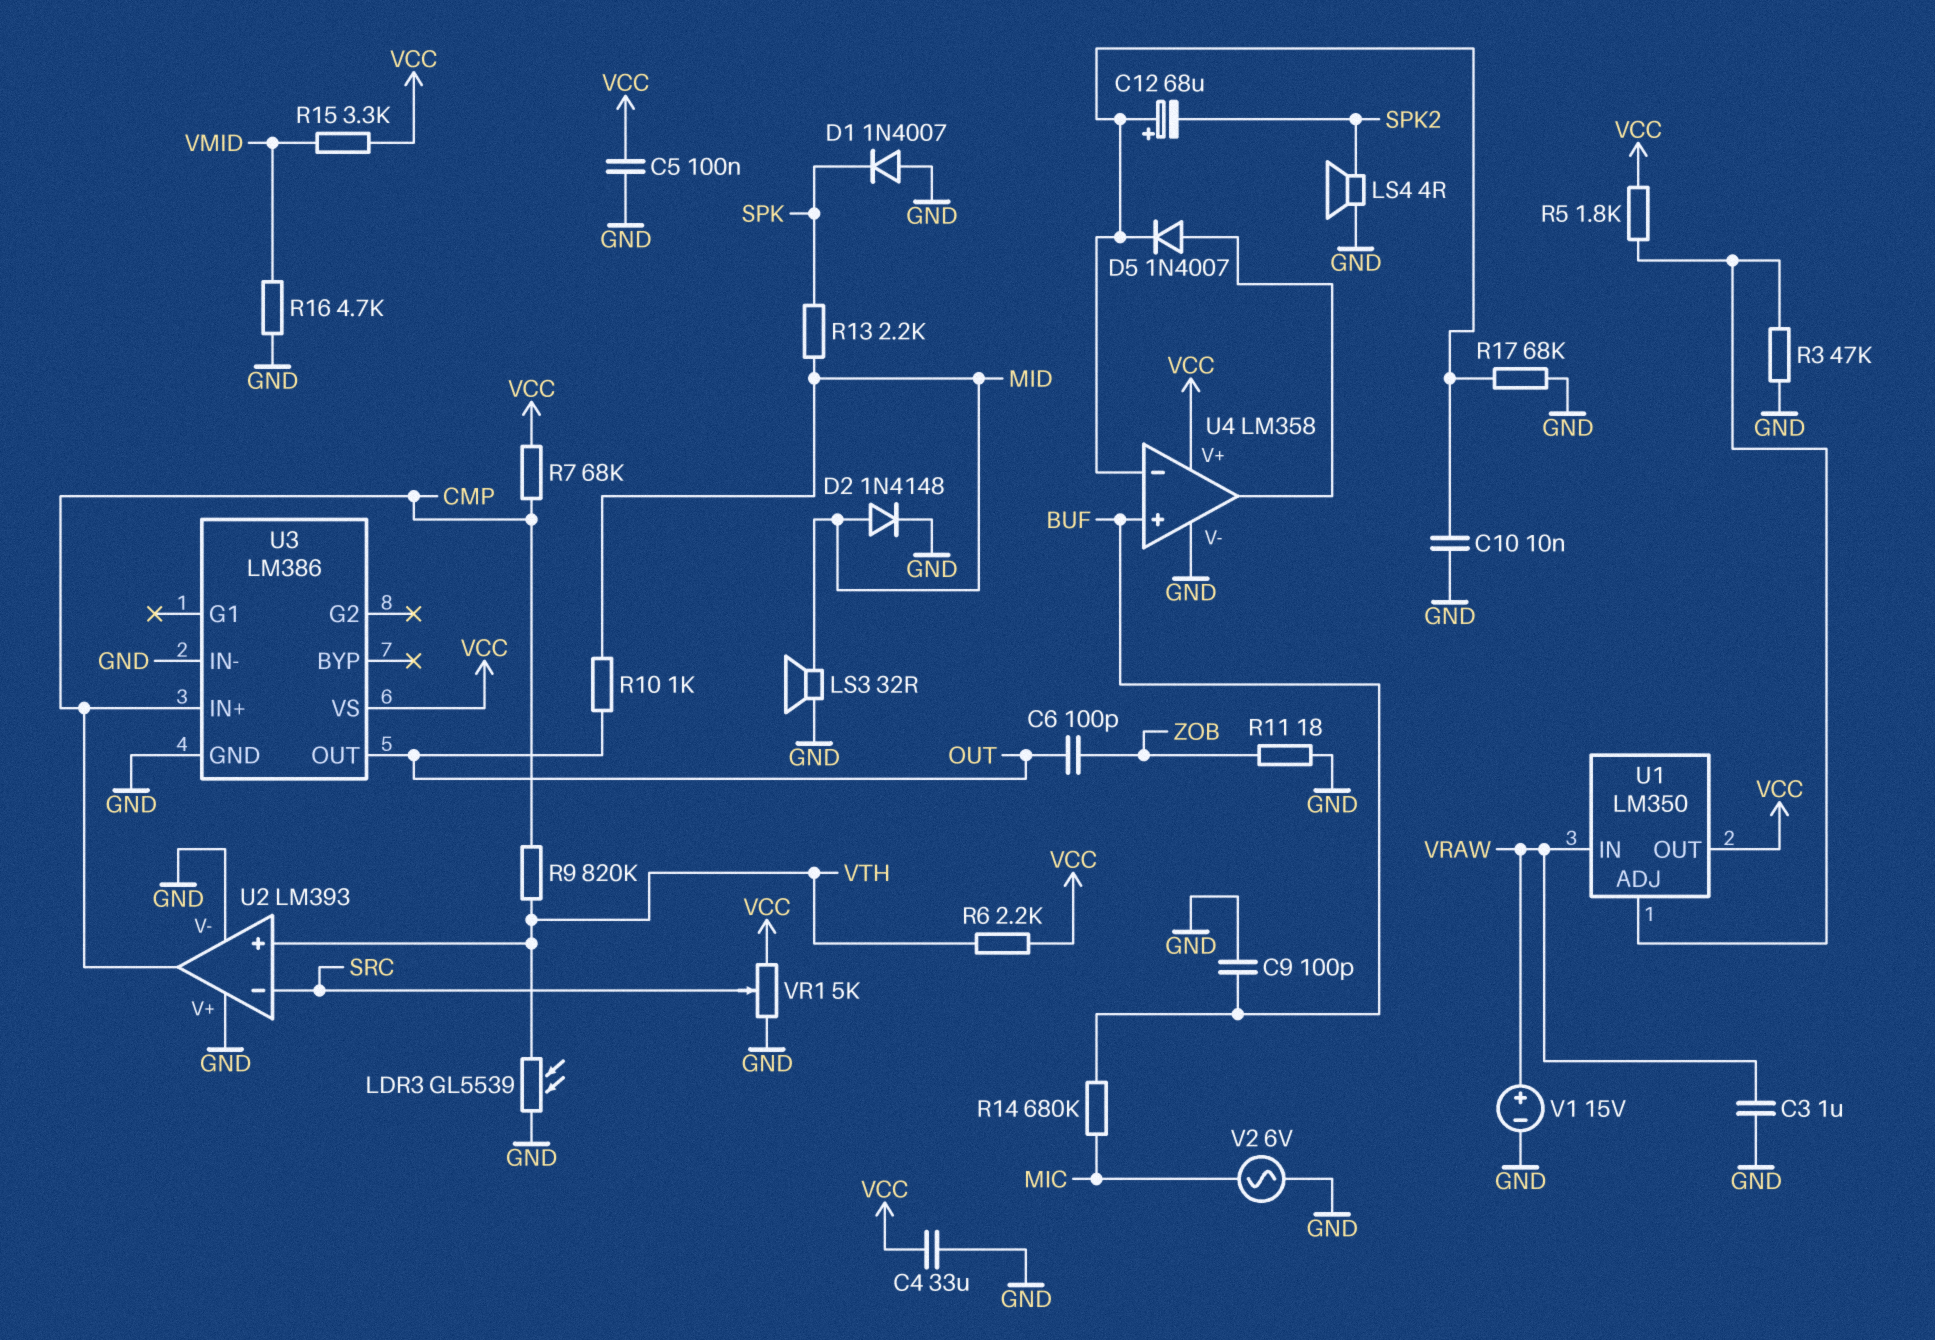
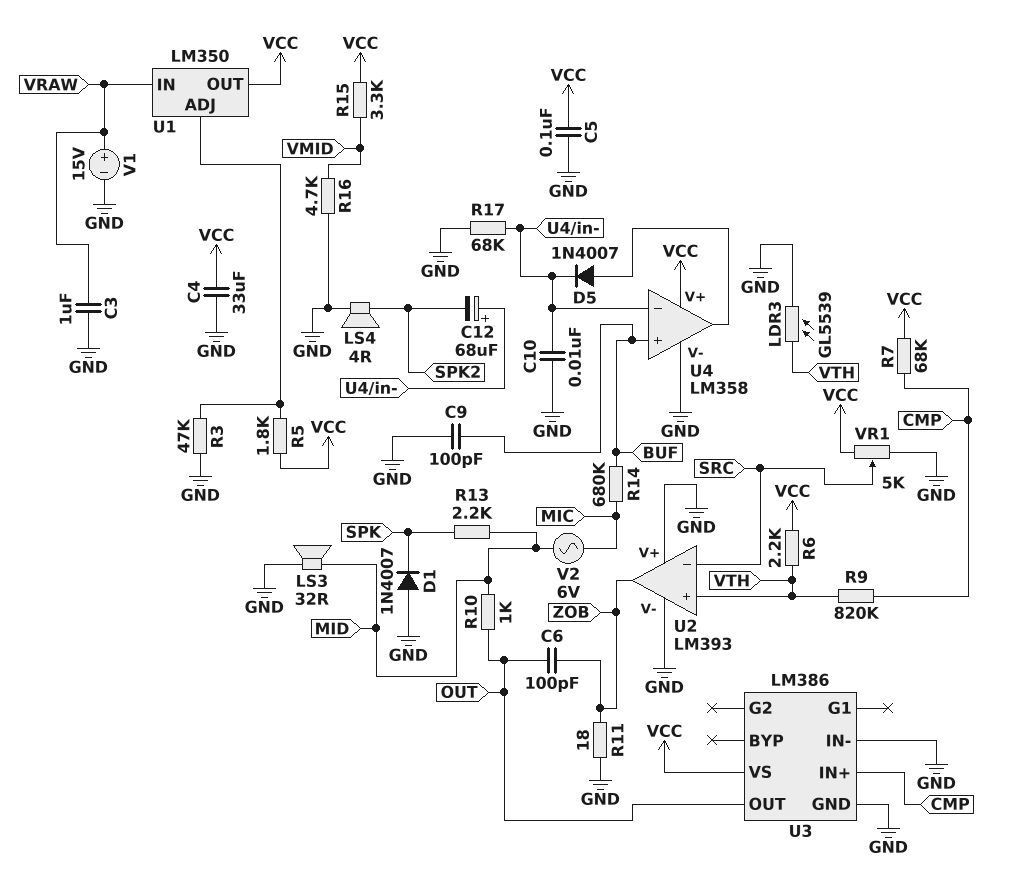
D2: diode 1N4148 (A MID, K GND) -> none
U2 pin out: CMP -> ZOB
V2: AC 6V (GND, MIC) -> AC 6V (MIC, MID)

